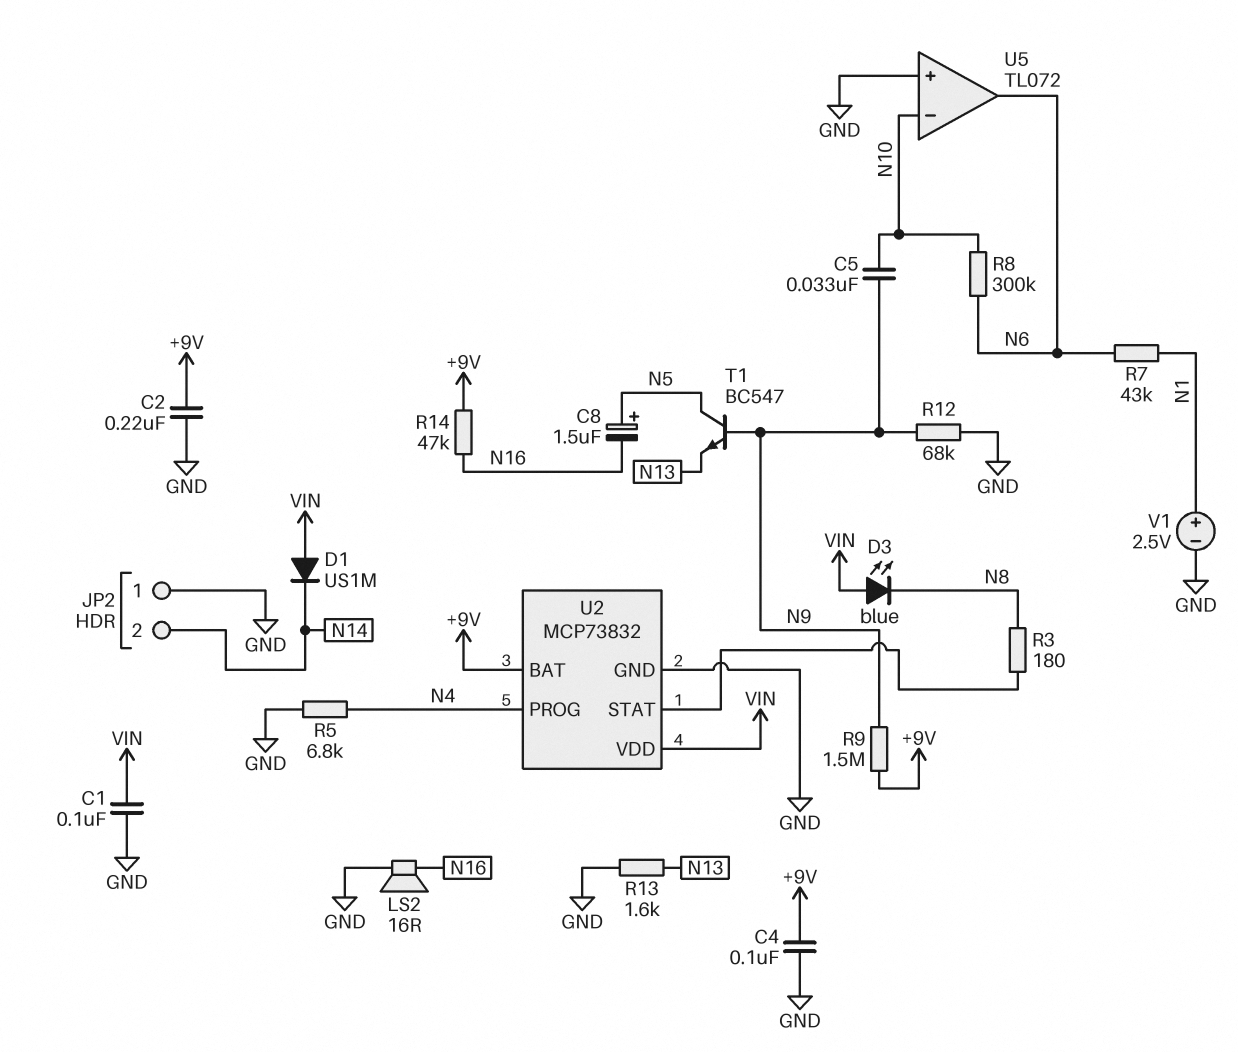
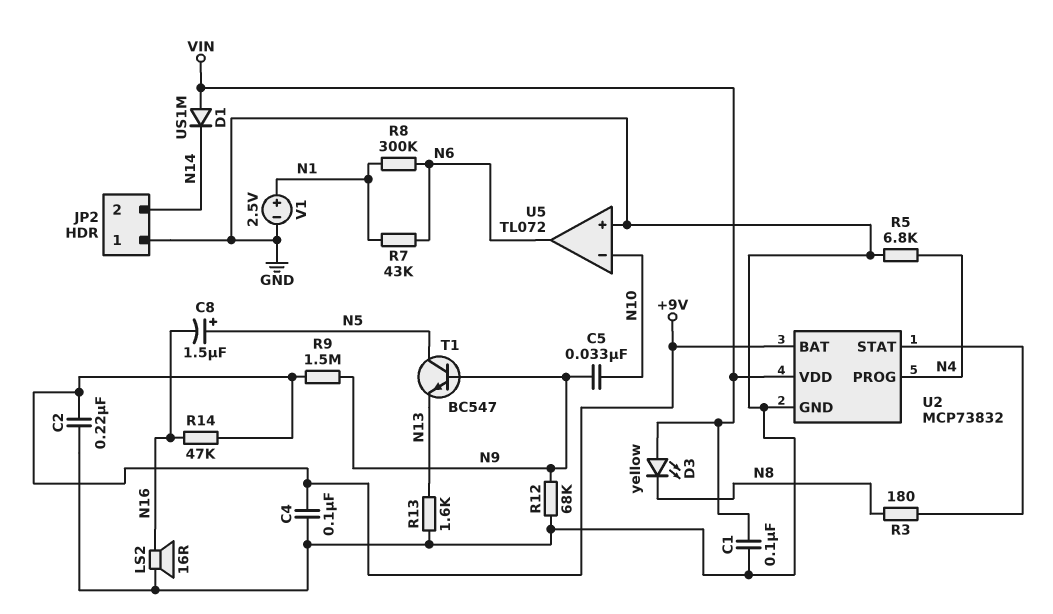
D3: LED blue (A VIN, K N8) -> LED yellow (A VIN, K N8)
R8: 300k (N6, N10) -> 300k (N1, N6)

